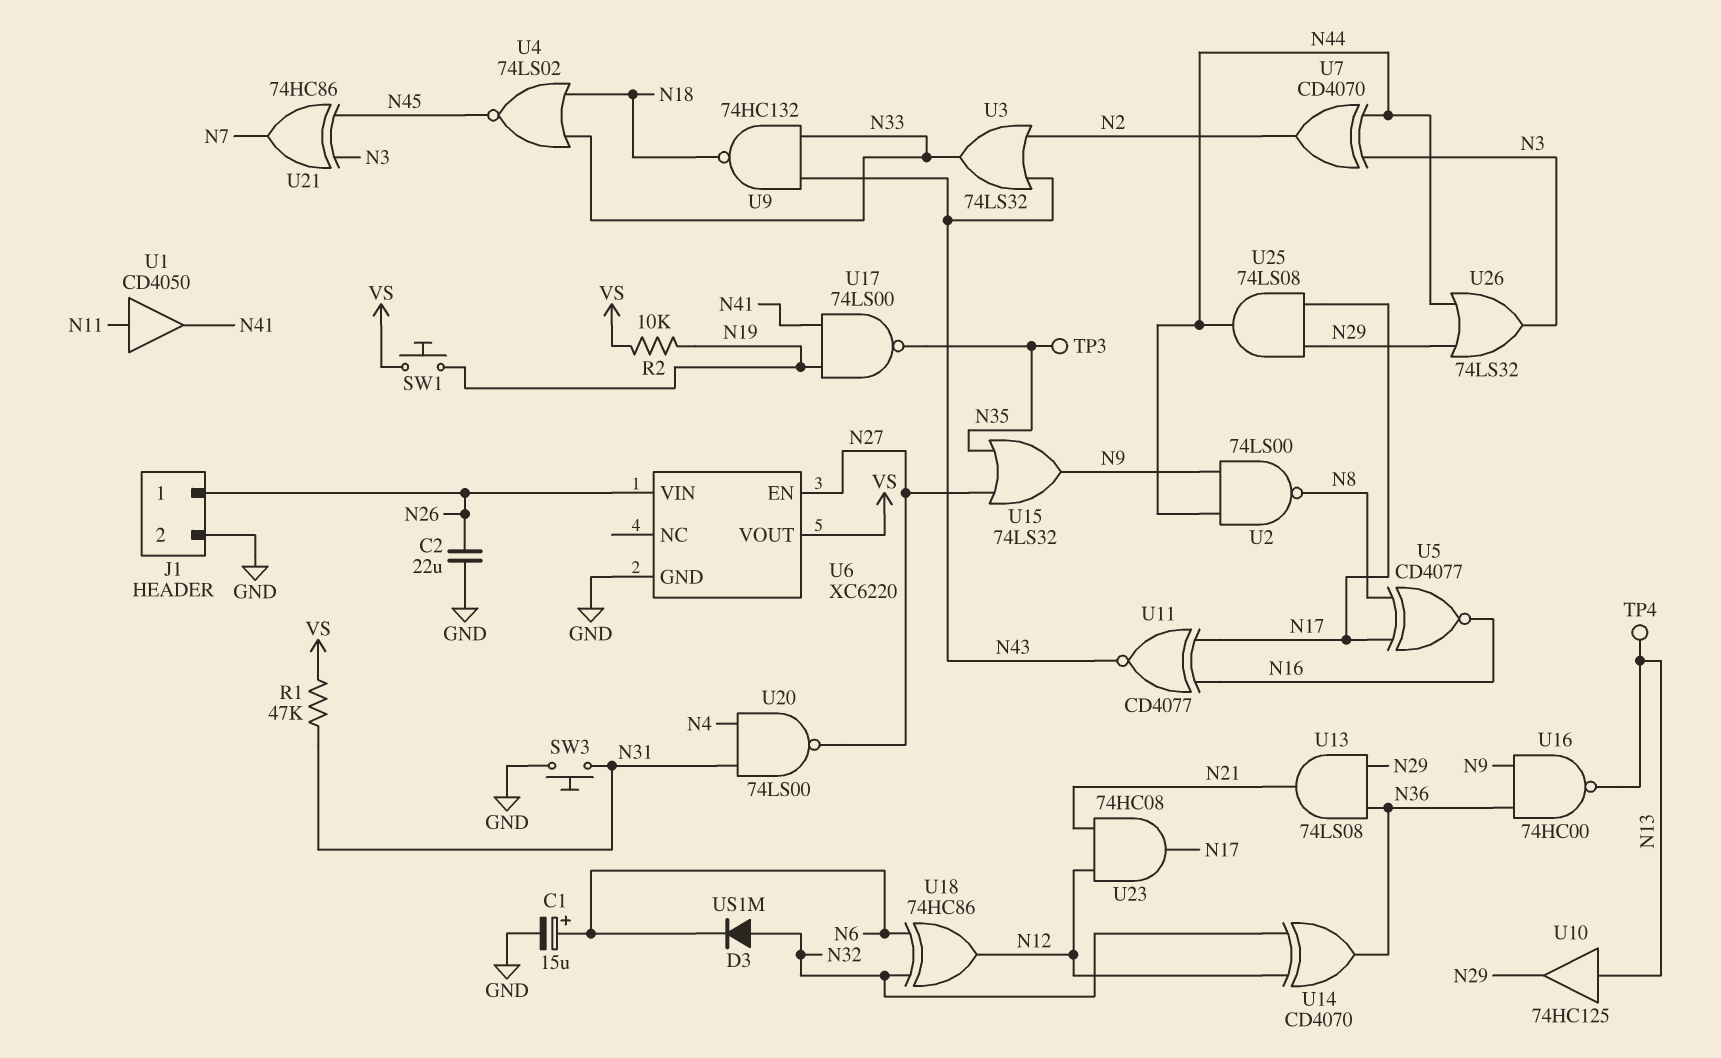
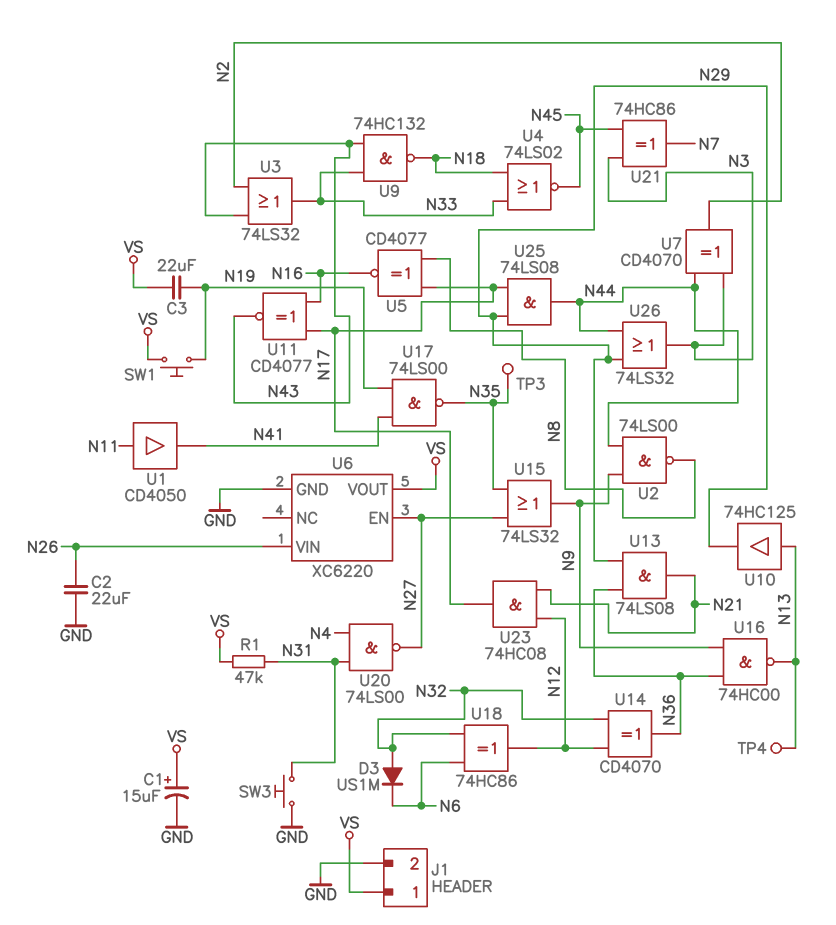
C1: 15uF (plus N6, minus GND) -> 15uF (plus VS, minus GND)
C3: none -> 22uF (N19, VS)
J1 pin 1: N26 -> VS
R2: 10k (N19, VS) -> none

